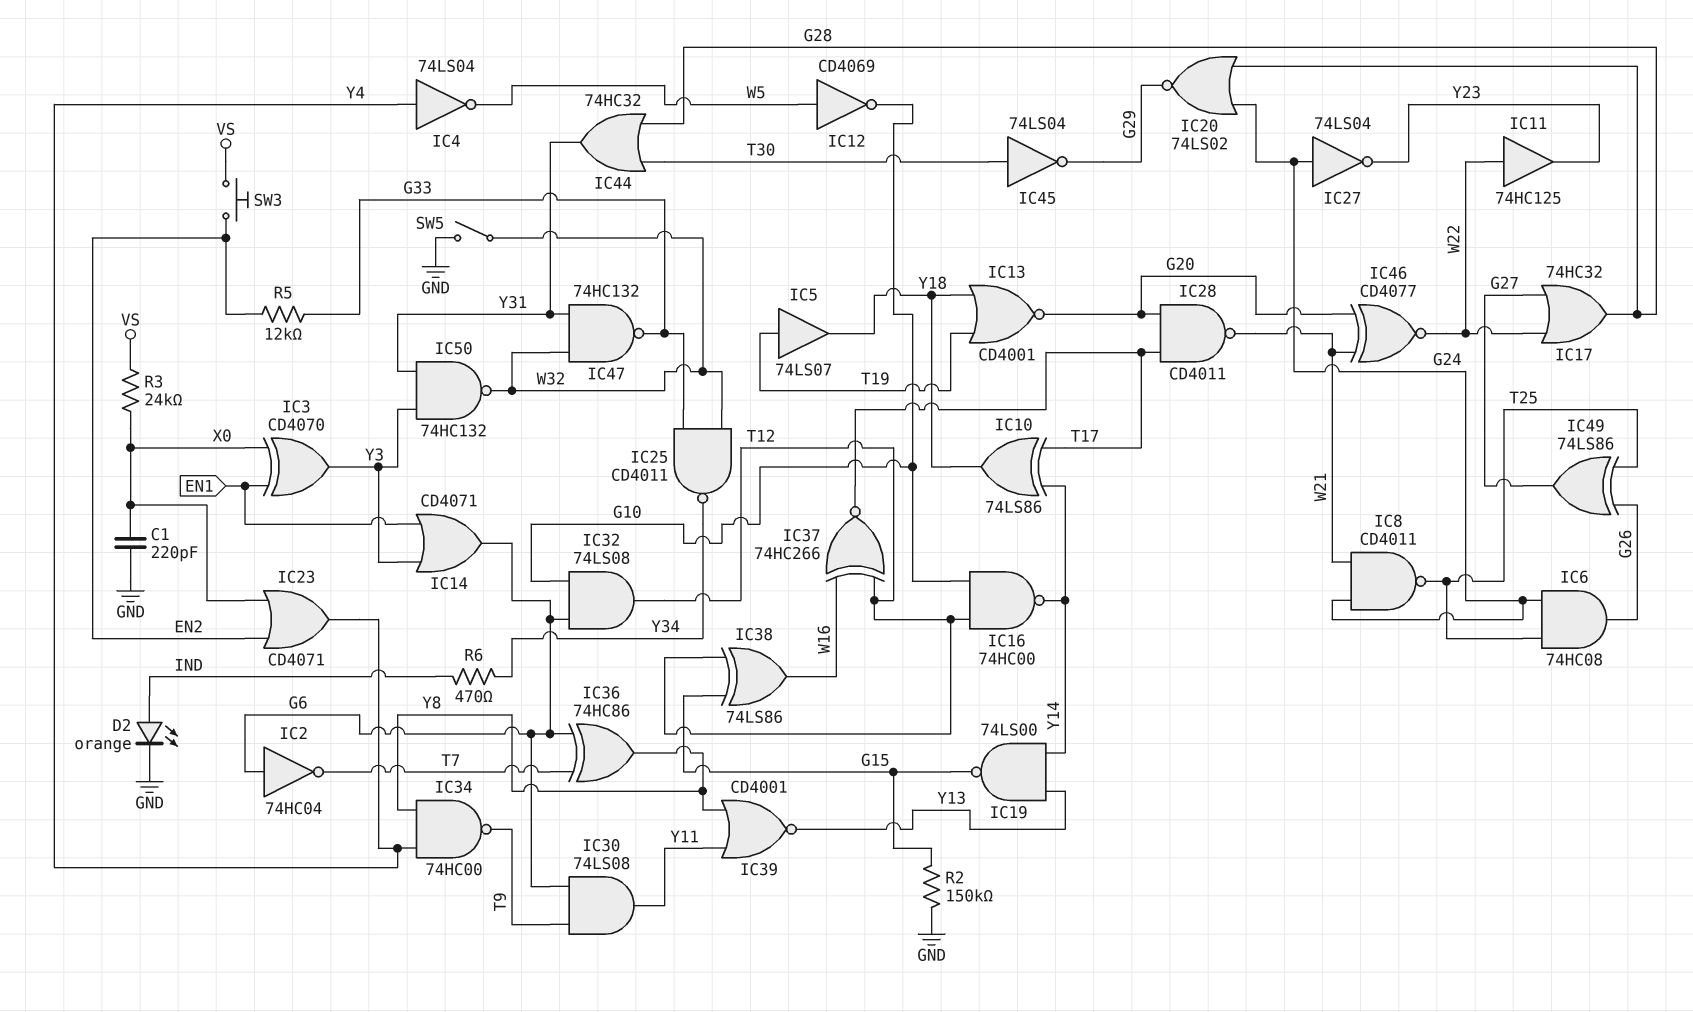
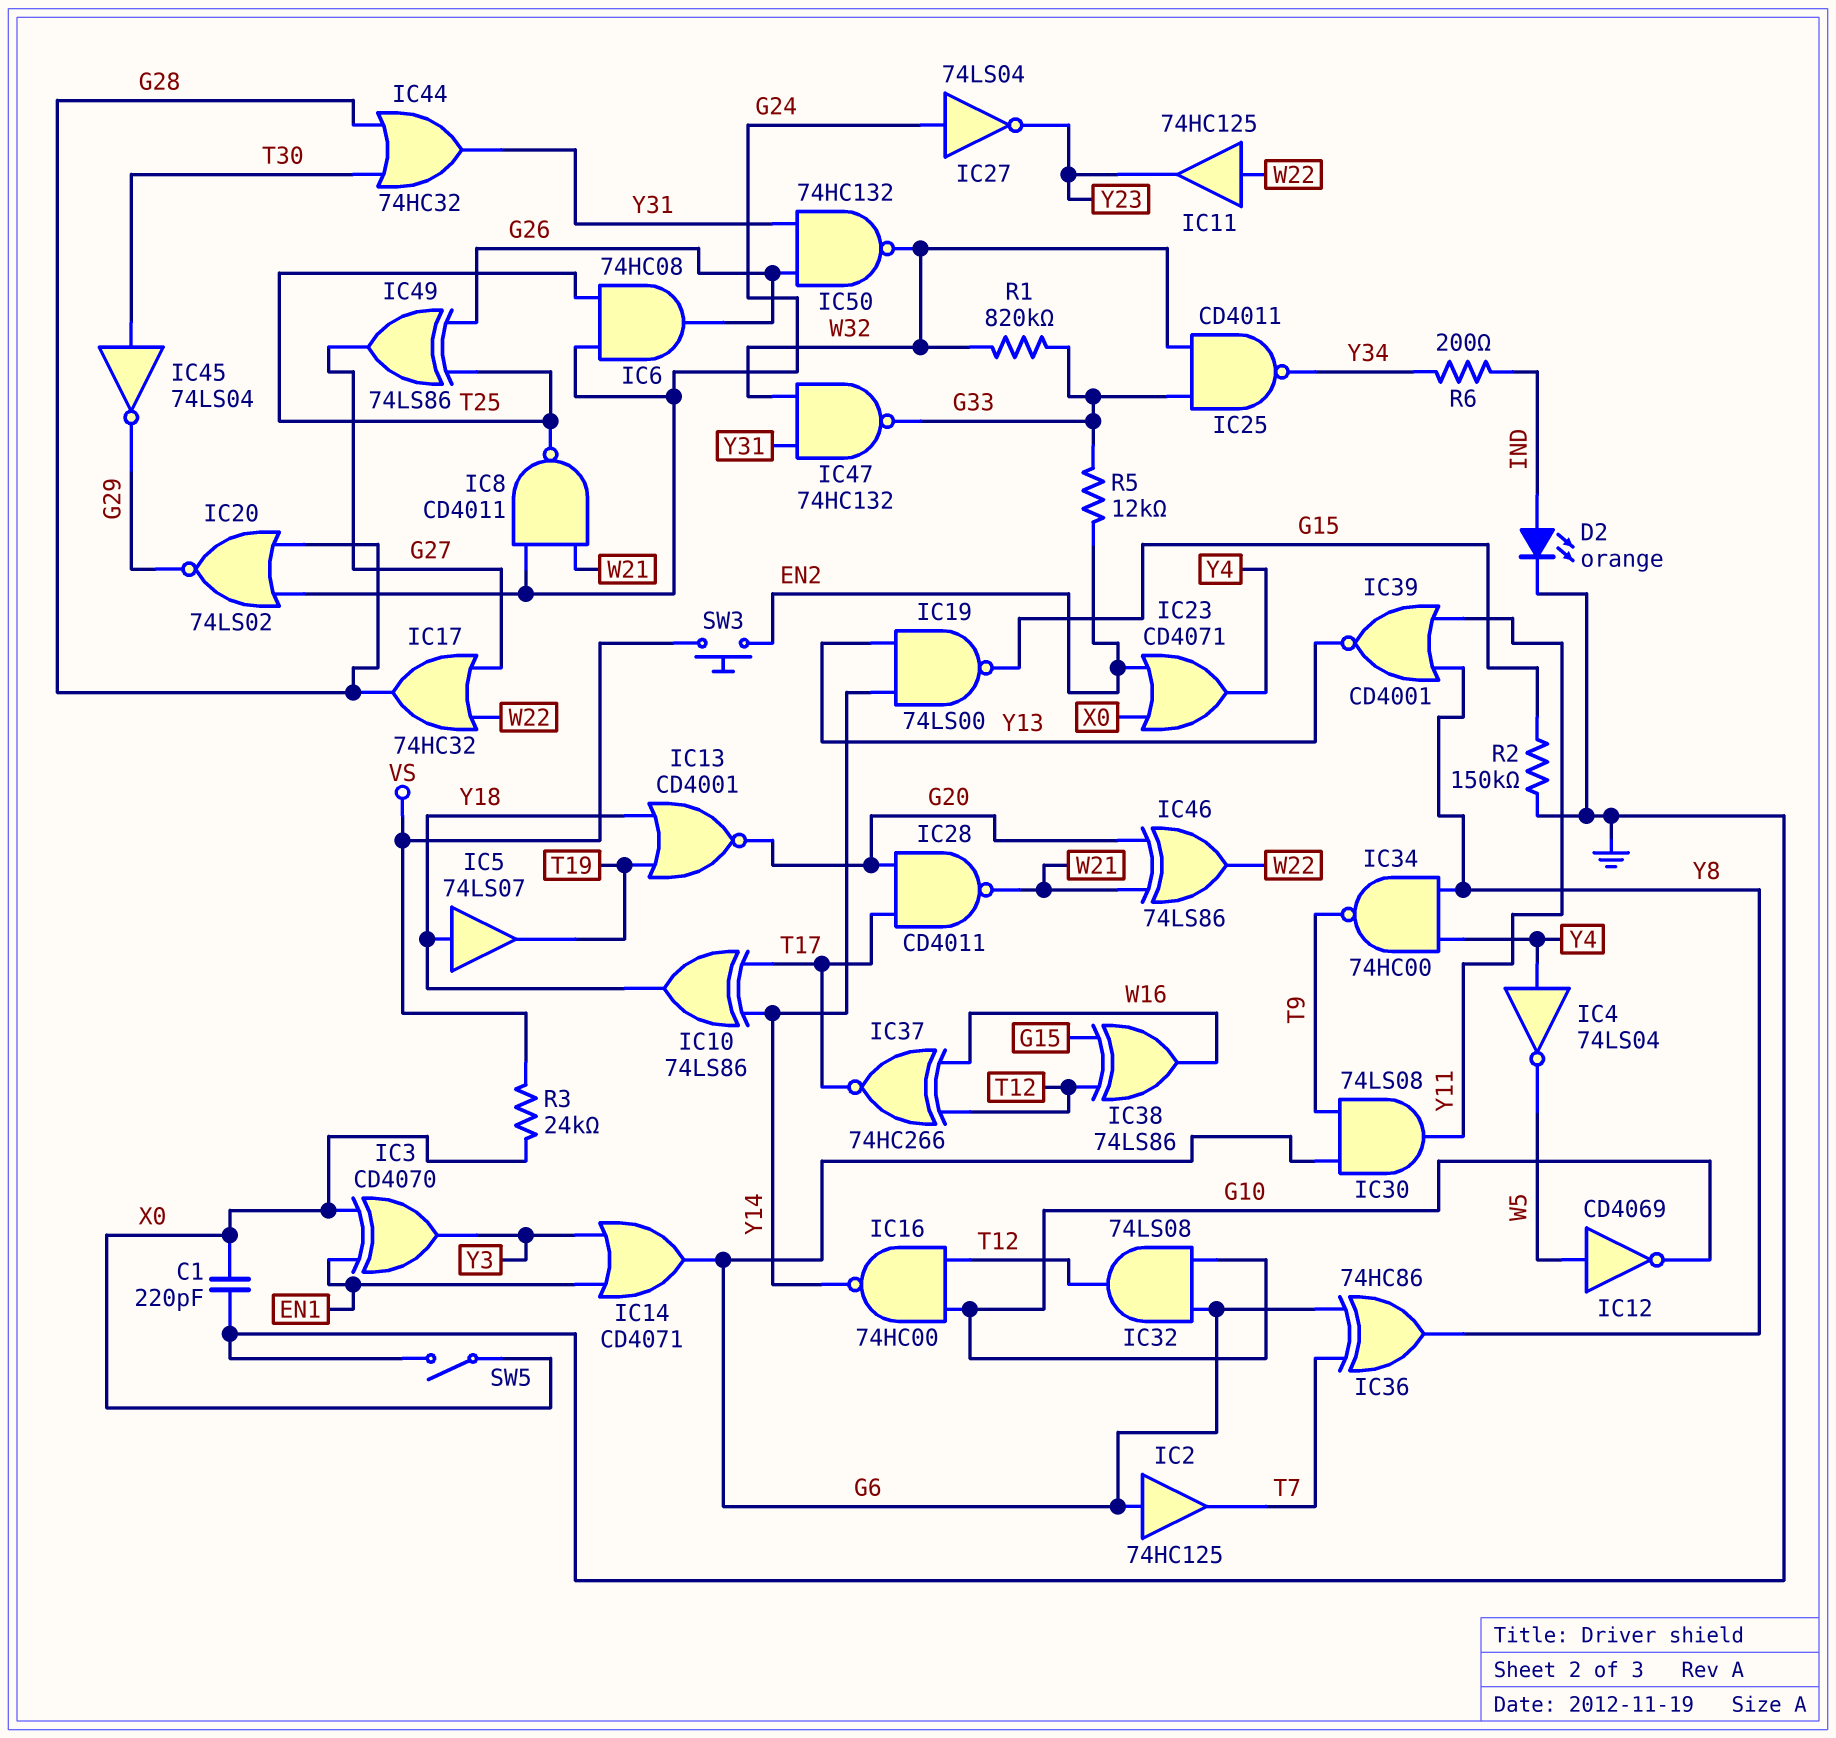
IC2: NOT 74HC04 (in G6, out T7) -> buffer 74HC125 (in G6, out T7)
IC5: buffer 74LS07 (in T19, out Y18) -> buffer 74LS07 (in Y18, out T19)
IC46: XNOR CD4077 (in G20, in W21, out W22) -> XOR 74LS86 (in G20, in W21, out W22)
IC50: NAND 74HC132 (in Y3, in Y31, out W32) -> NAND 74HC132 (in G26, in Y31, out W32)
R1: none -> 820k (G33, W32)
R6: 470 (IND, Y34) -> 200 (IND, Y34)
SW5: switch (GND, W32) -> switch (GND, X0)

